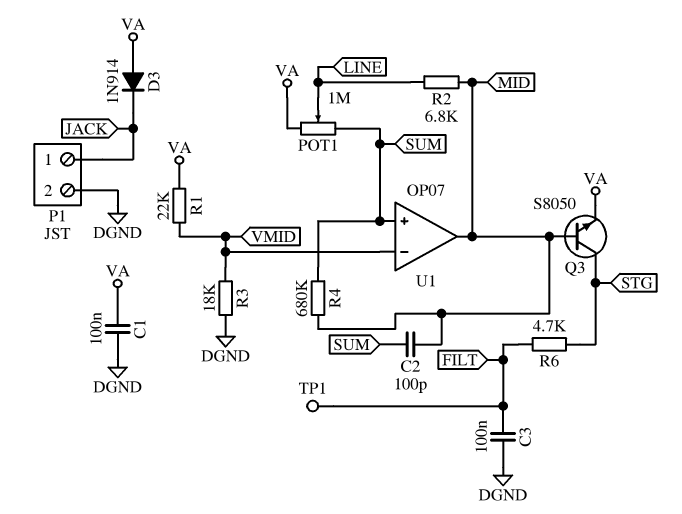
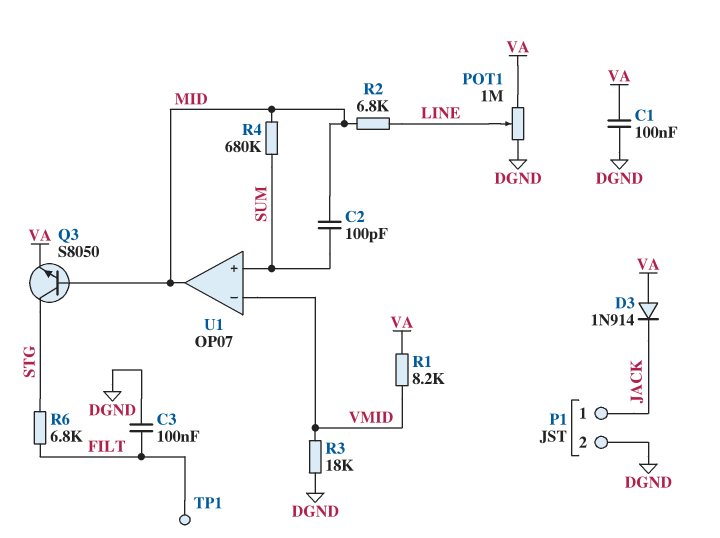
POT1: 1M (SUM, VA, wiper LINE) -> 1M (DGND, VA, wiper LINE)
R1: 22k (VA, VMID) -> 8.2k (VA, VMID)
R6: 4.7k (FILT, STG) -> 6.8k (FILT, STG)

